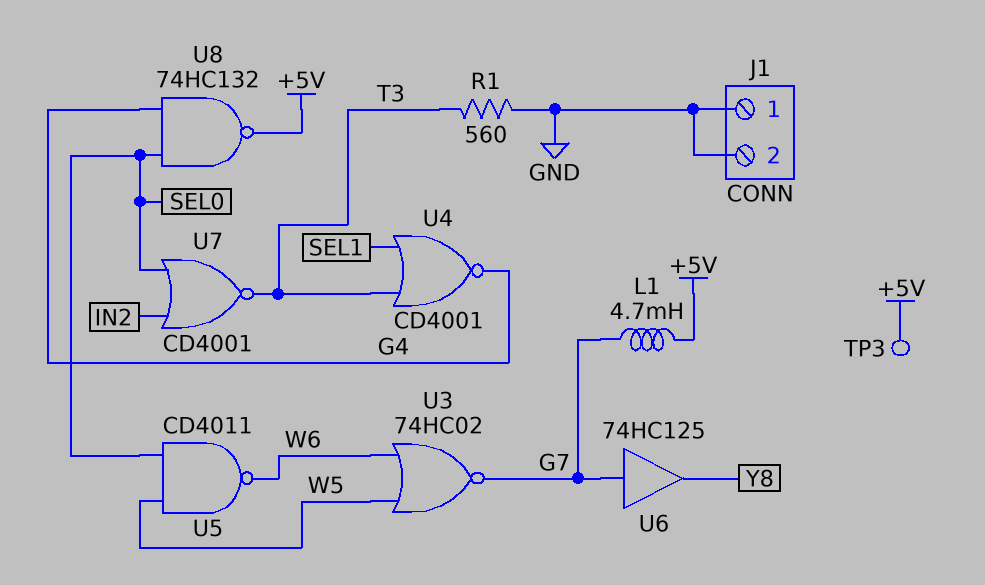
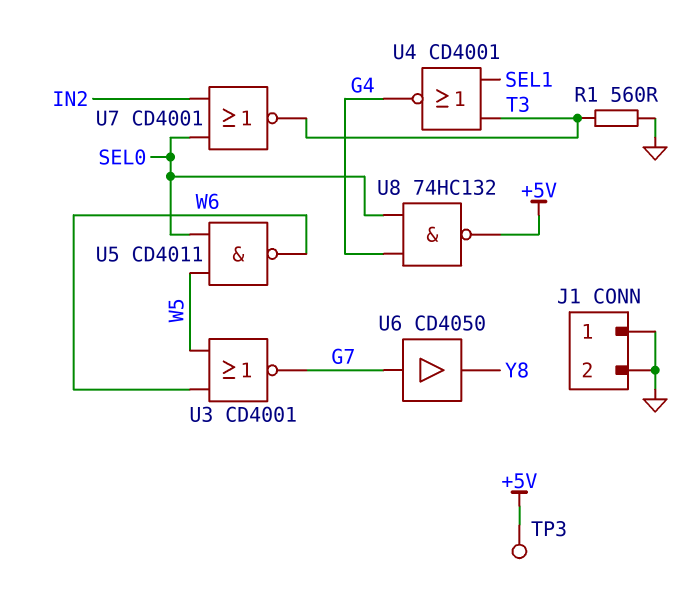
L1: 4.7mH (+5V, G7) -> none
U3: NOR 74HC02 (in W5, in W6, out G7) -> NOR CD4001 (in W5, in W6, out G7)
U6: buffer 74HC125 (in G7, out Y8) -> buffer CD4050 (in G7, out Y8)

